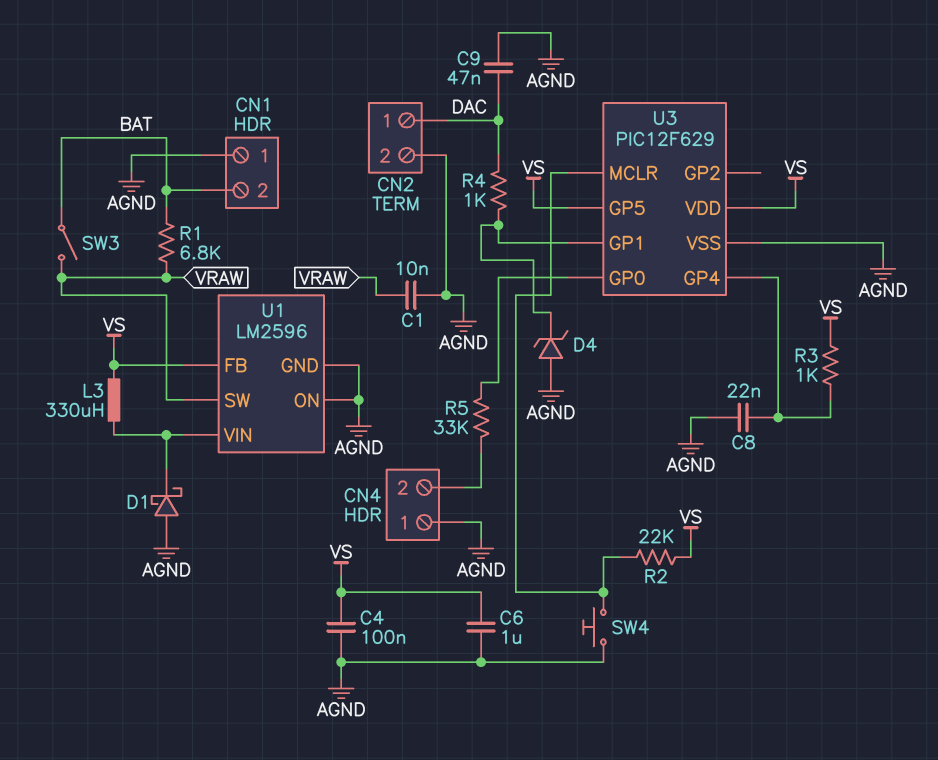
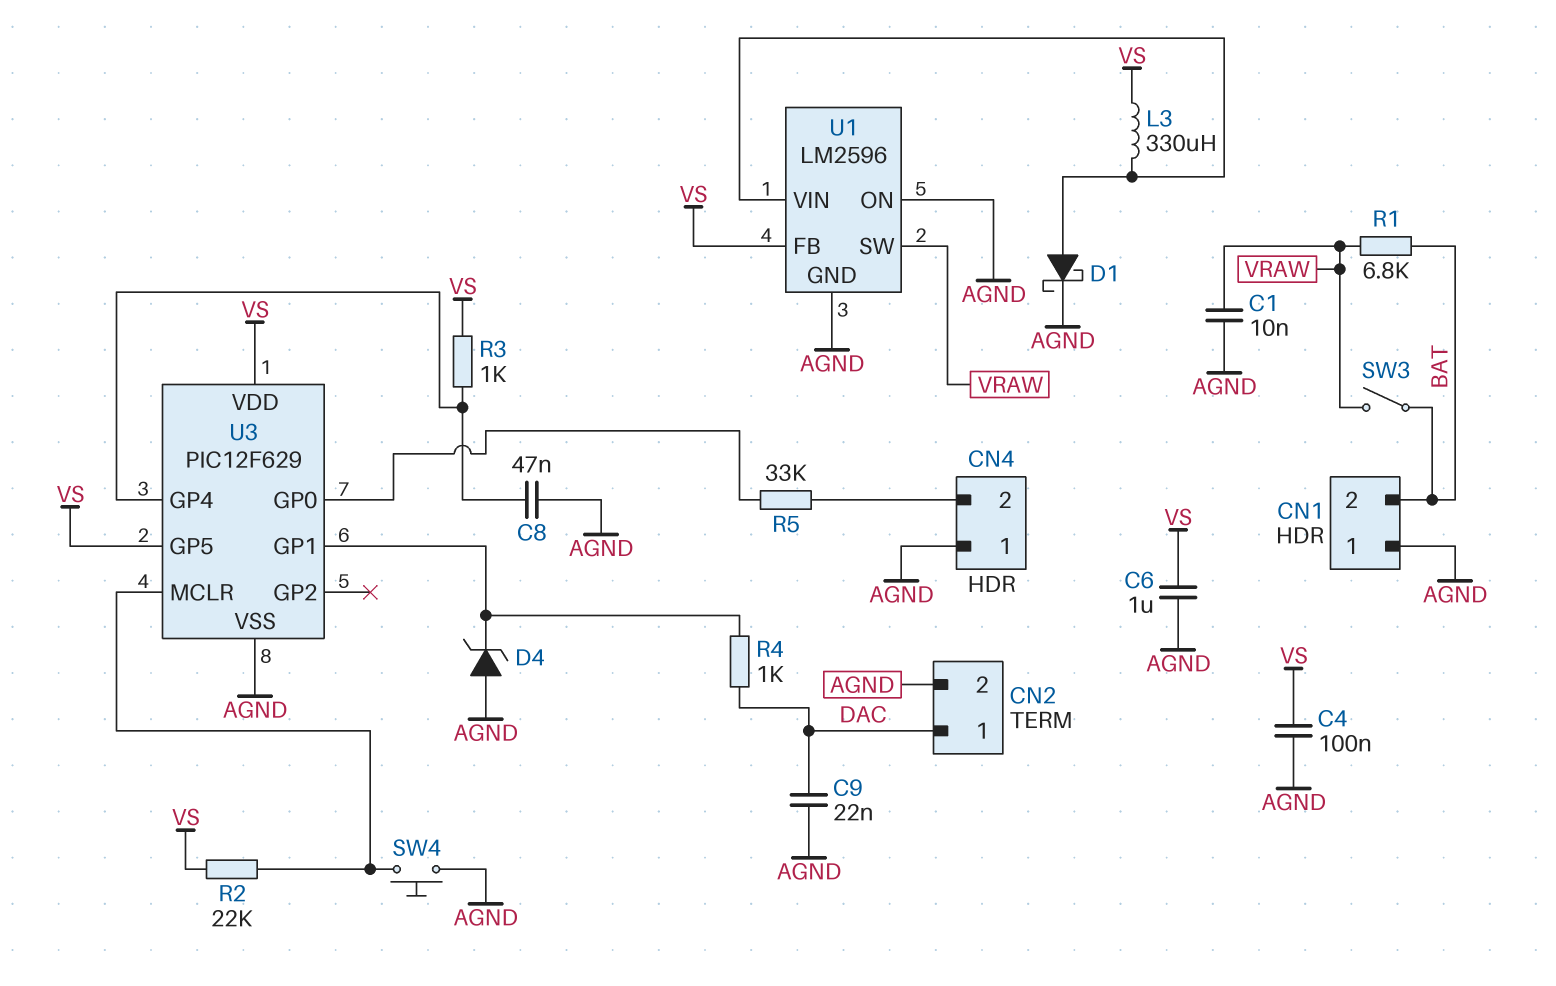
C8: 22nF (AGND, U3/GP4) -> 47nF (AGND, U3/GP4)
C9: 47nF (AGND, DAC) -> 22nF (AGND, DAC)
D1: schottky (A AGND, K U1/VIN) -> schottky (A U1/VIN, K AGND)

